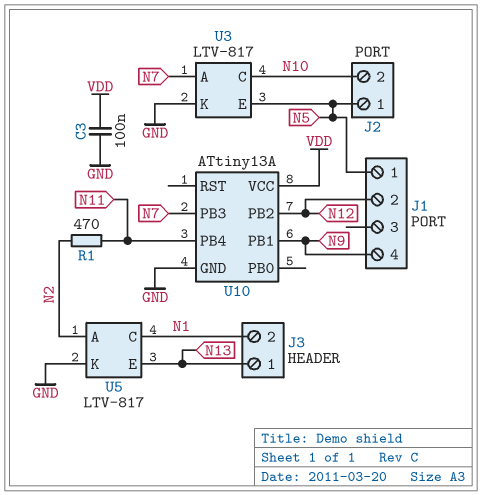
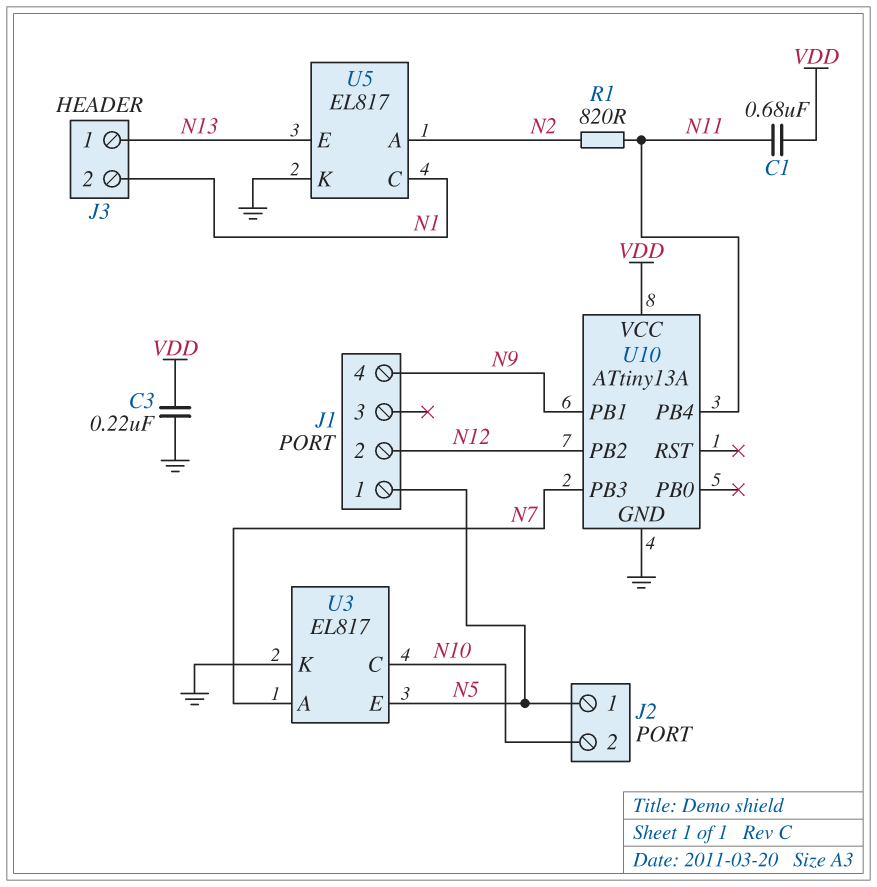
C1: none -> 680nF (N11, VDD)
C3: 100nF (GND, VDD) -> 220nF (GND, VDD)
R1: 470 (N2, N11) -> 820 (N2, N11)
U3: LTV-817 -> EL817
U5: LTV-817 -> EL817

